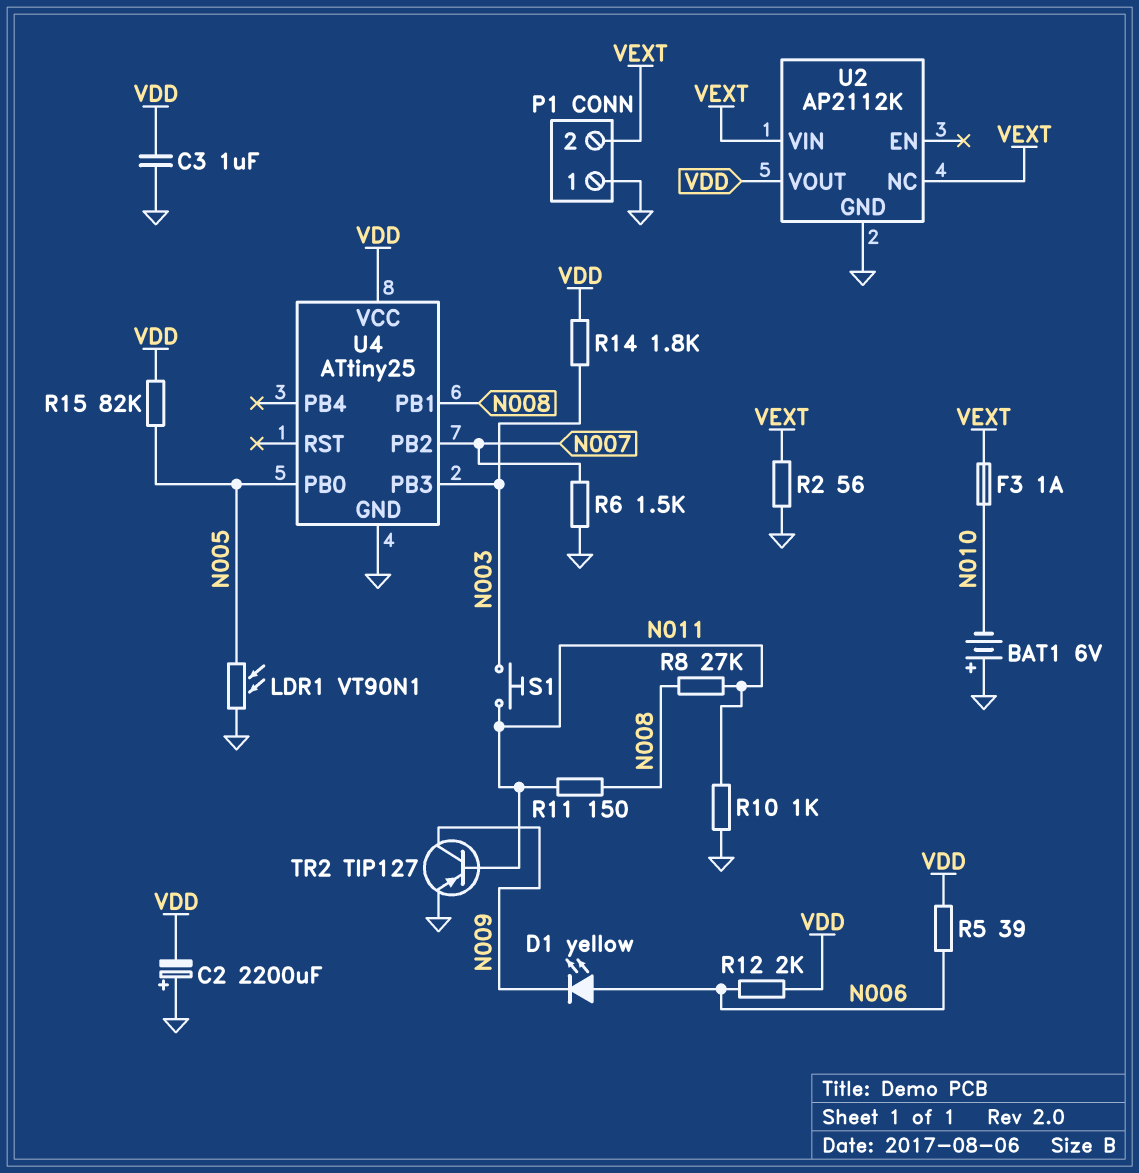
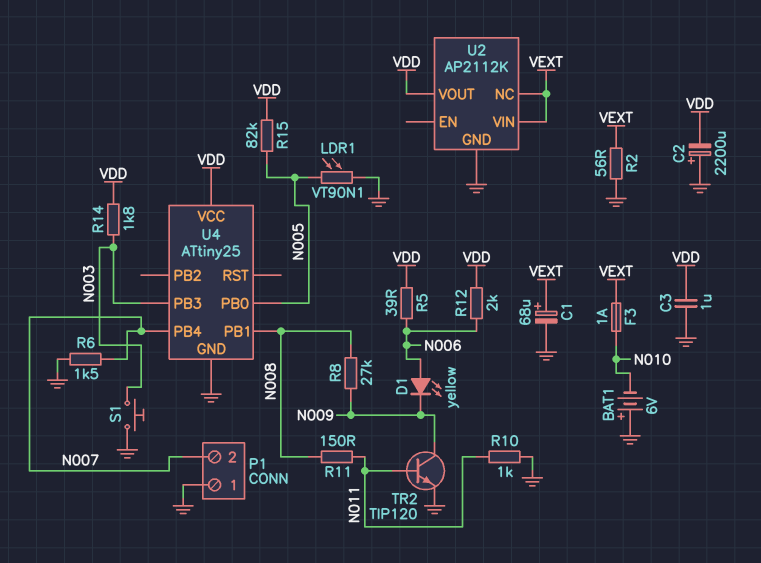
C1: none -> 68uF (plus VEXT, minus GND)
P1 pin 2: VEXT -> N007
R8: 27k (N008, N011) -> 27k (N008, N009)
S1: button (N003, N011) -> button (GND, N003)
TR2: PNP TIP127 (B N011, C N009, E GND) -> NPN TIP120 (B N011, C N009, E GND)
U4 pin PB2: N007 -> none
U4 pin PB4: none -> N007

